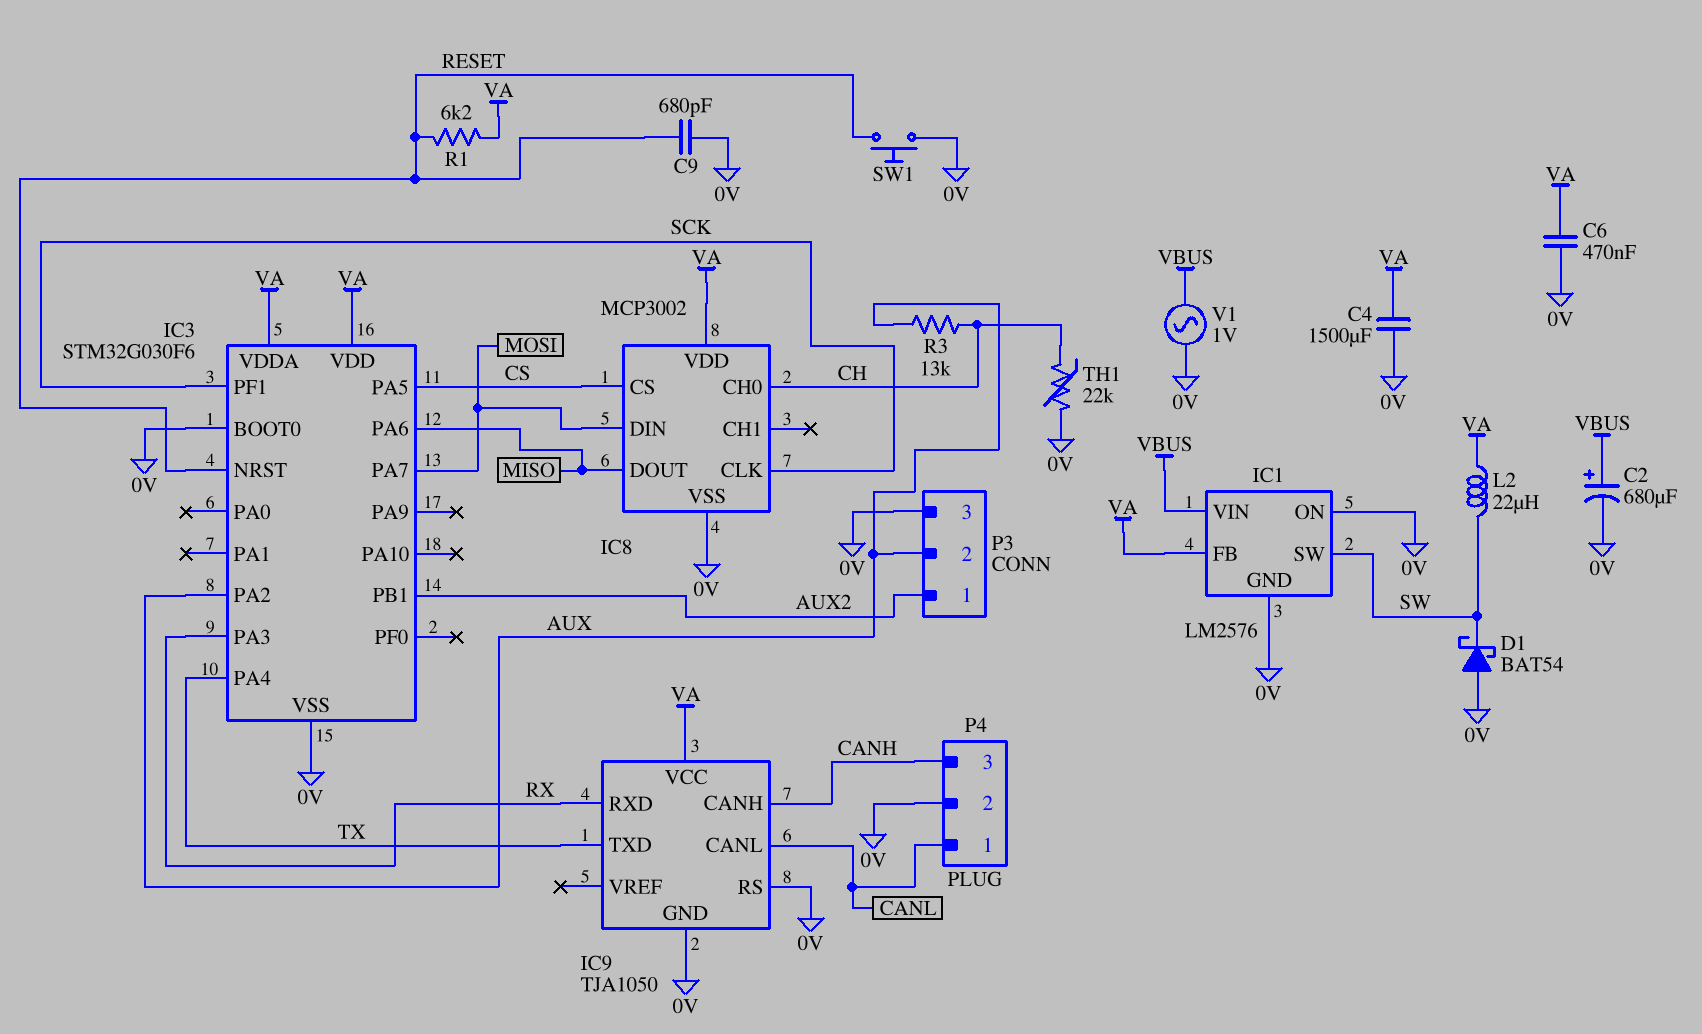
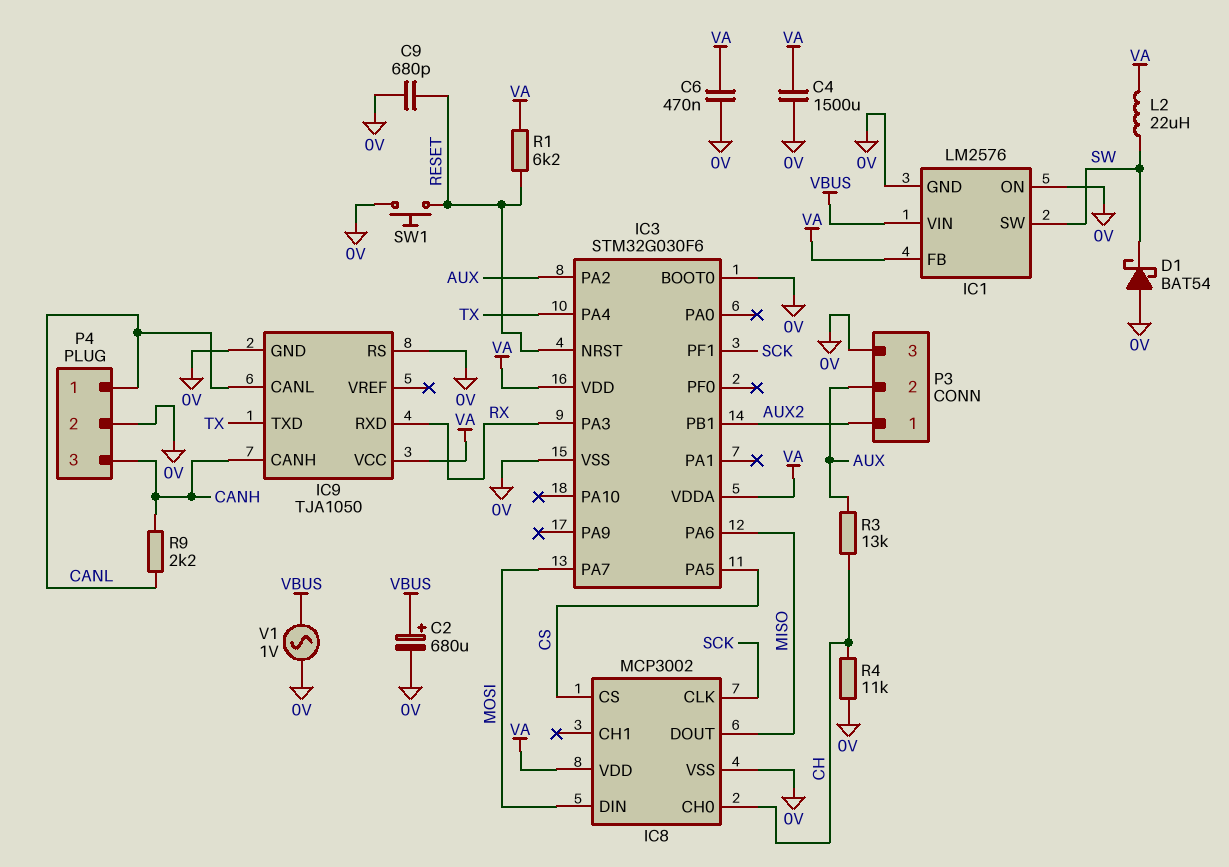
R4: none -> 11k (0V, CH)
R9: none -> 2.2k (CANH, CANL)
TH1: 22k (0V, CH) -> none

